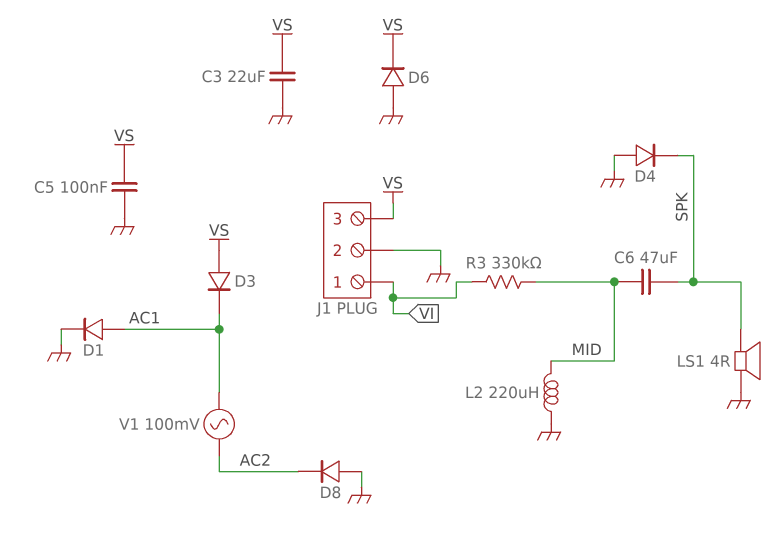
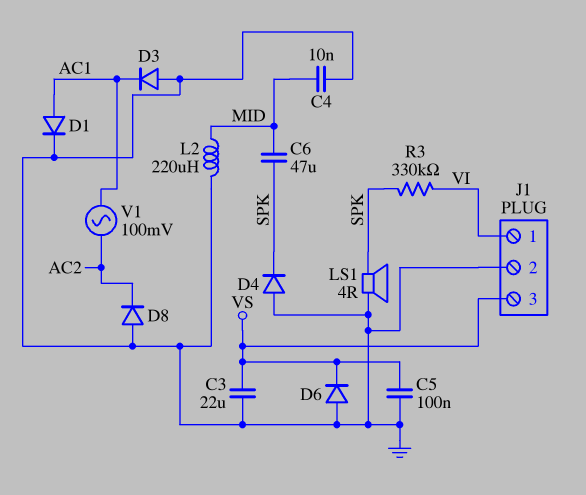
C4: none -> 10nF (GND, MID)
D3: diode (A VS, K AC1) -> diode (A GND, K AC1)
R3: 330k (MID, VI) -> 330k (SPK, VI)

